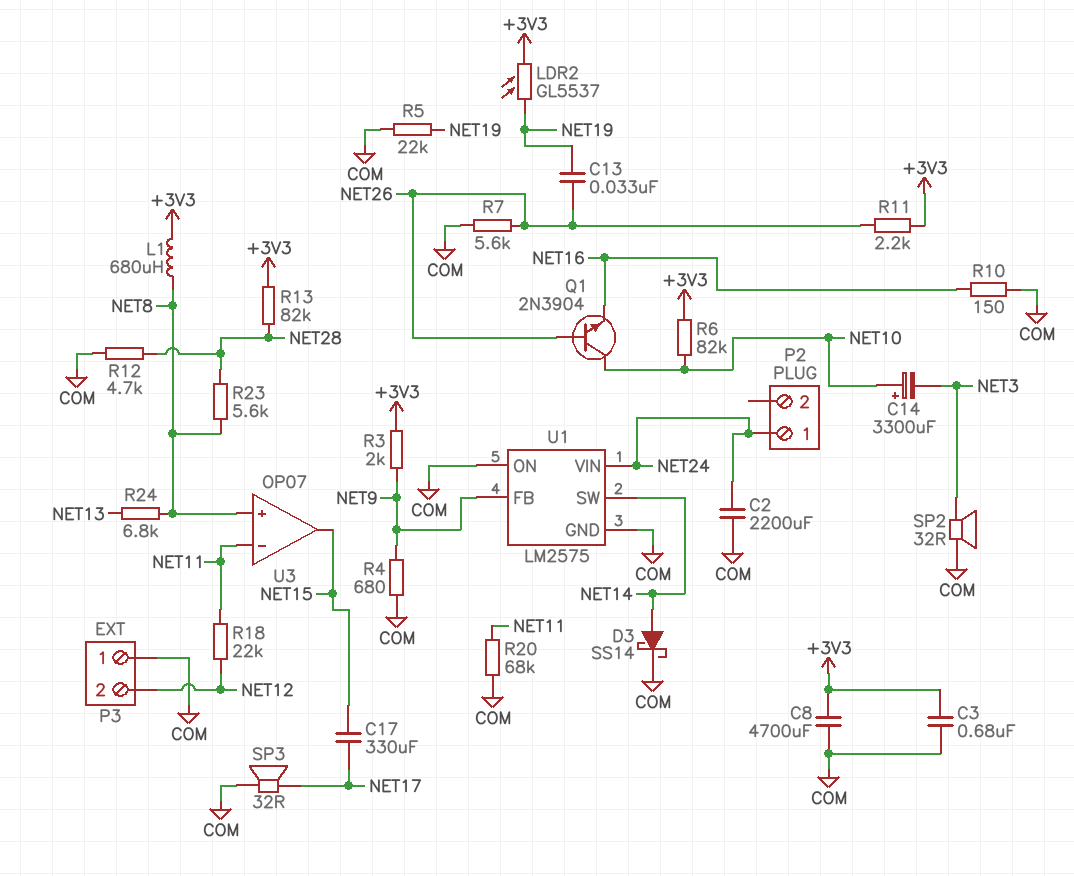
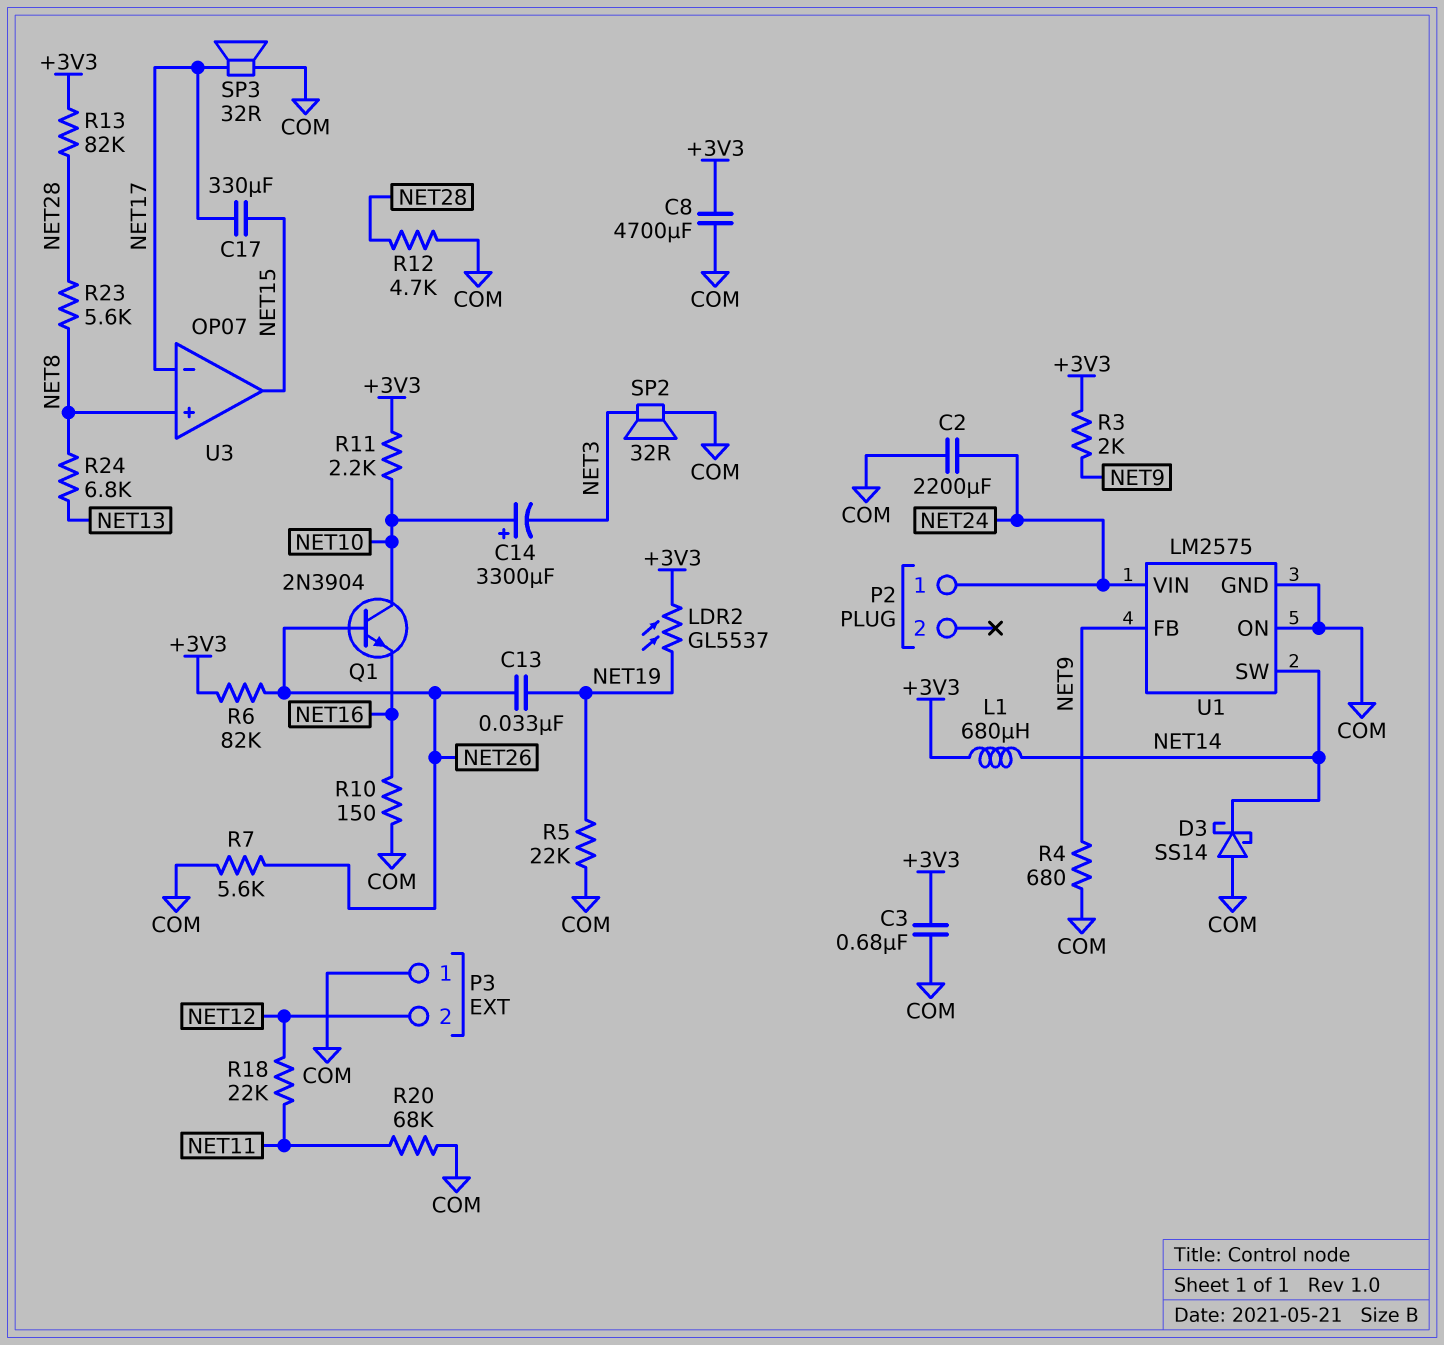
D3: schottky SS14 (A NET14, K COM) -> schottky SS14 (A COM, K NET14)
L1: 680uH (+3V3, NET8) -> 680uH (+3V3, NET14)
R6: 82k (+3V3, NET10) -> 82k (+3V3, NET26)
R11: 2.2k (+3V3, NET26) -> 2.2k (+3V3, NET10)
U3 pin in-: NET11 -> NET17

